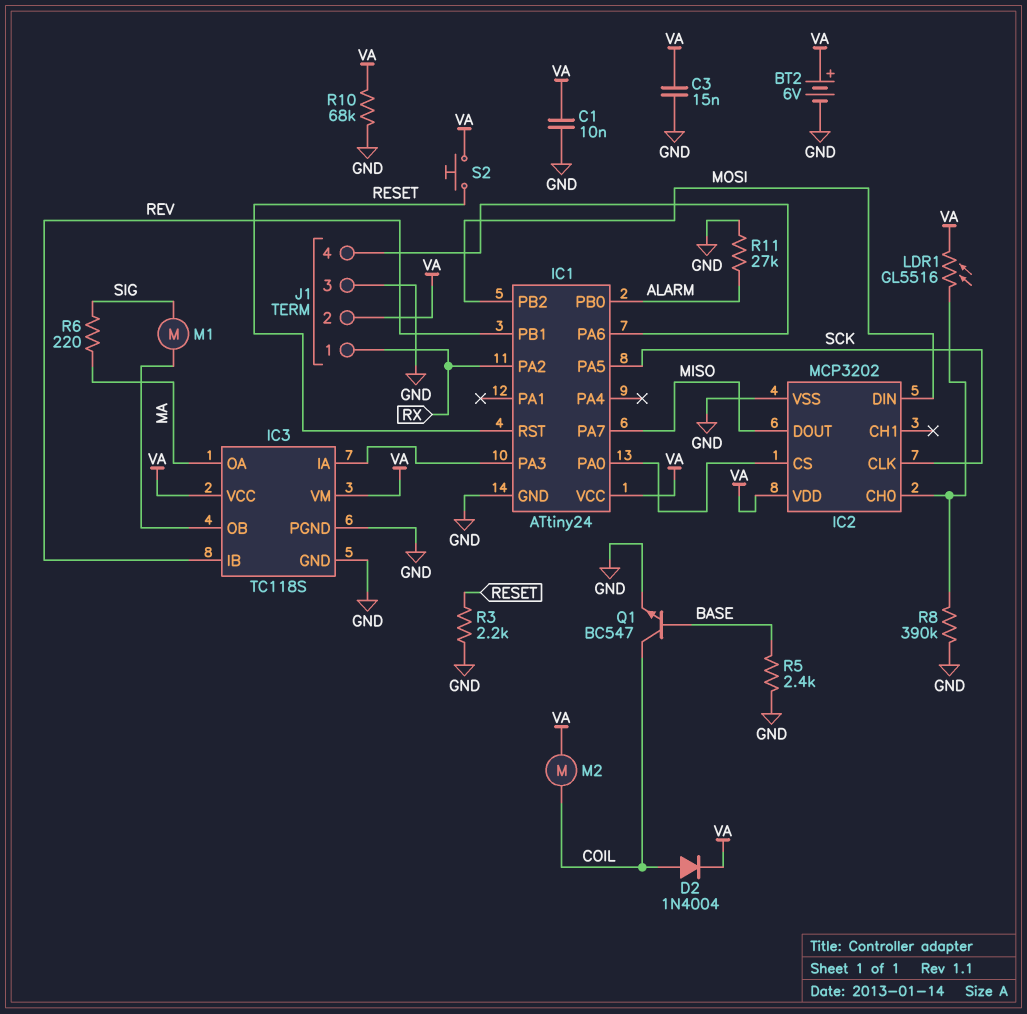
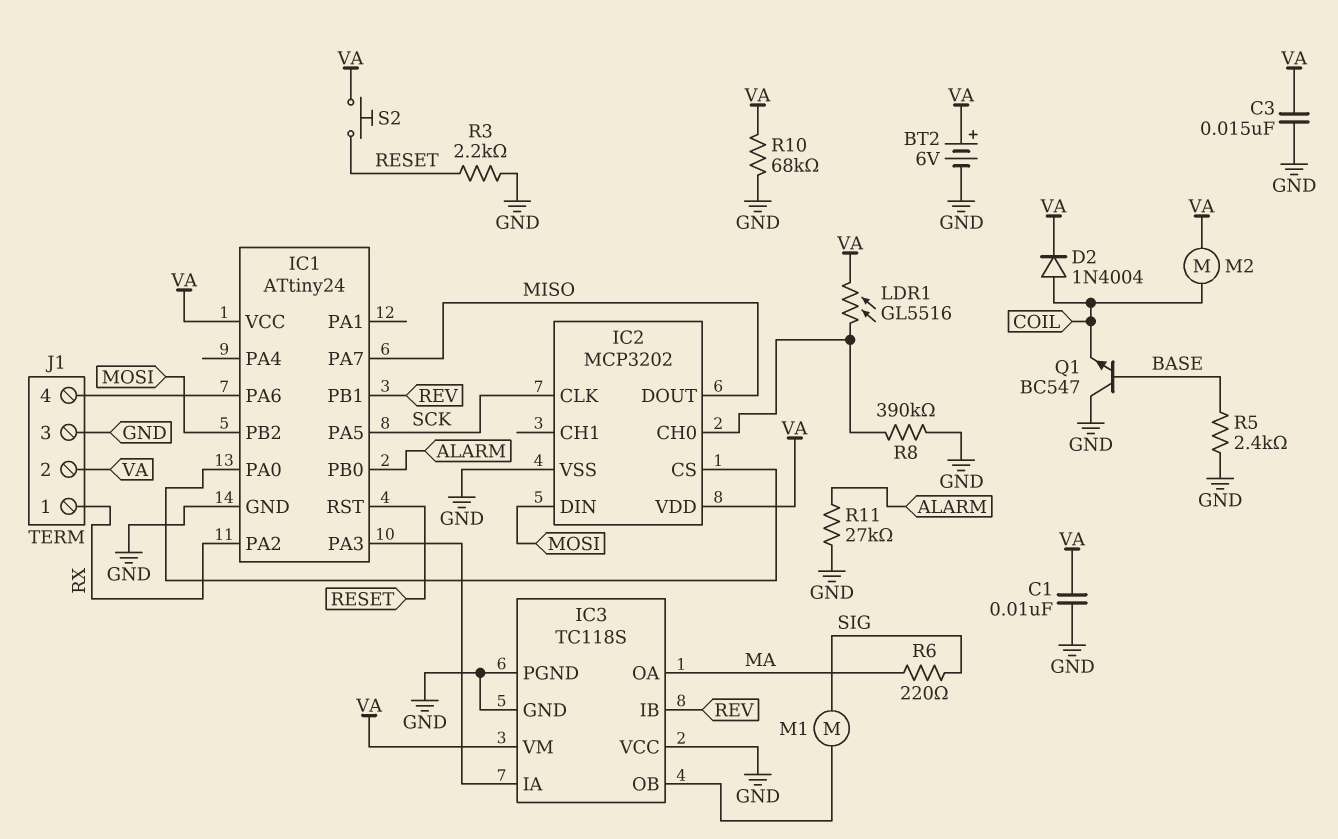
IC3 pin VCC: VA -> GND
Q1: NPN BC547 (B BASE, C COIL, E GND) -> NPN BC547 (B BASE, C GND, E COIL)

